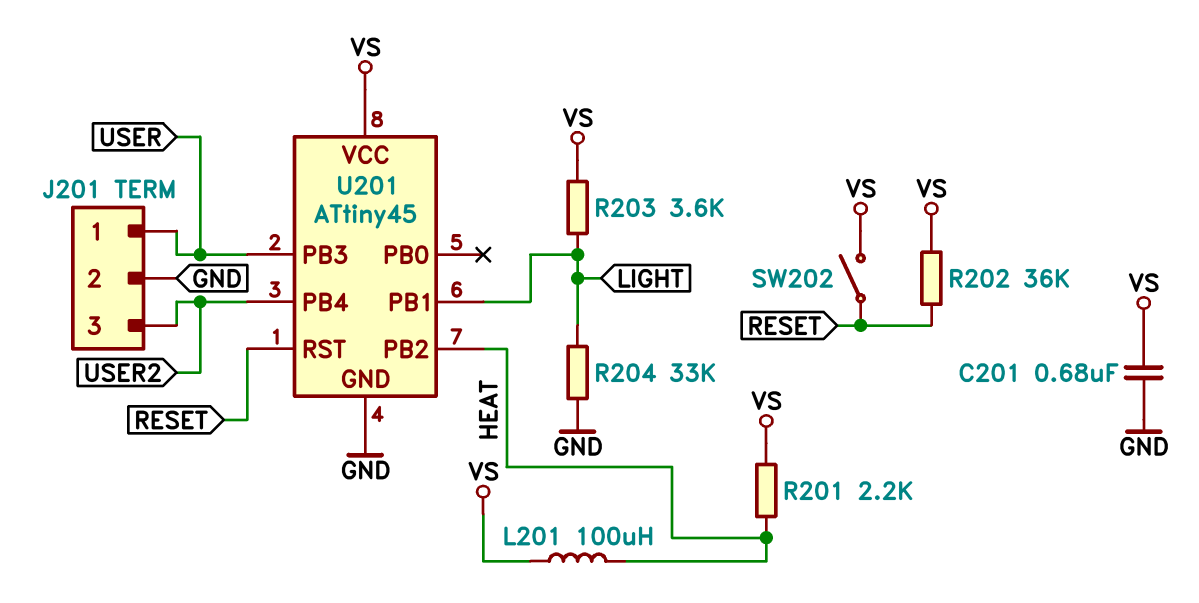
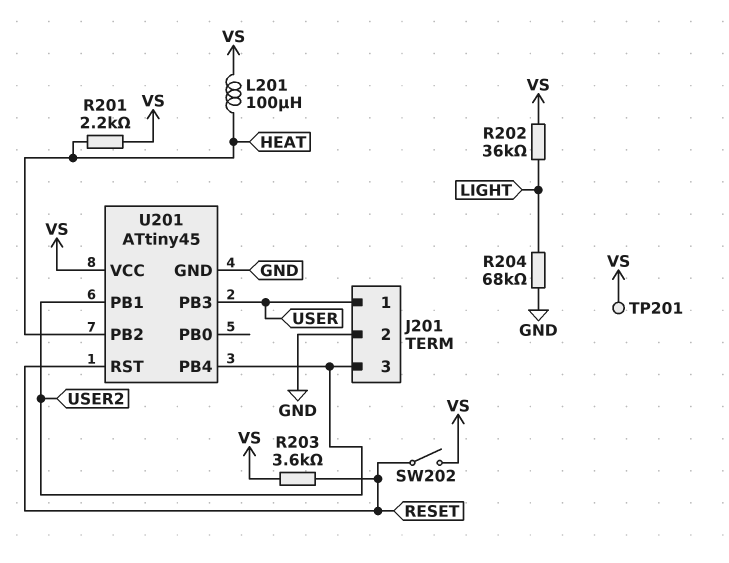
C201: 680nF (GND, VS) -> none
R202: 36k (RESET, VS) -> 36k (LIGHT, VS)
R203: 3.6k (LIGHT, VS) -> 3.6k (RESET, VS)
R204: 33k (GND, LIGHT) -> 68k (GND, LIGHT)
TP201: none -> test point (VS)
U201 pin PB1: LIGHT -> USER2

